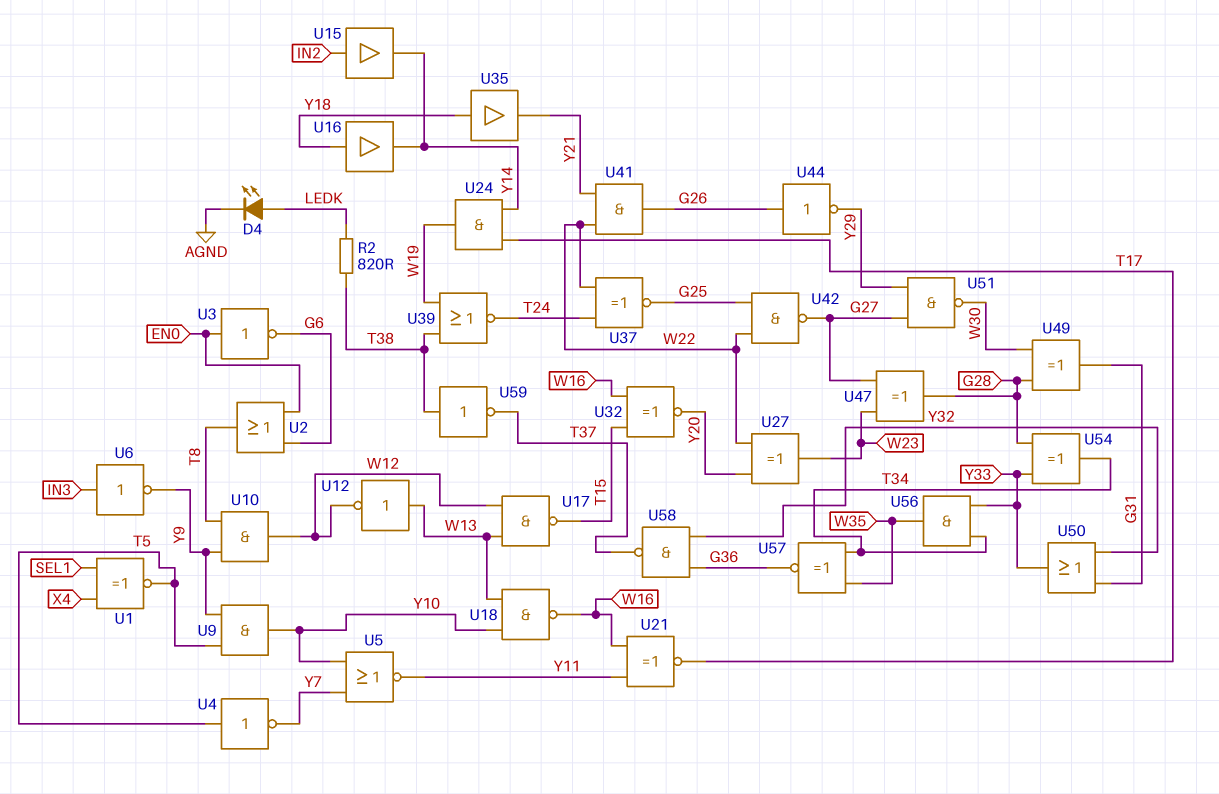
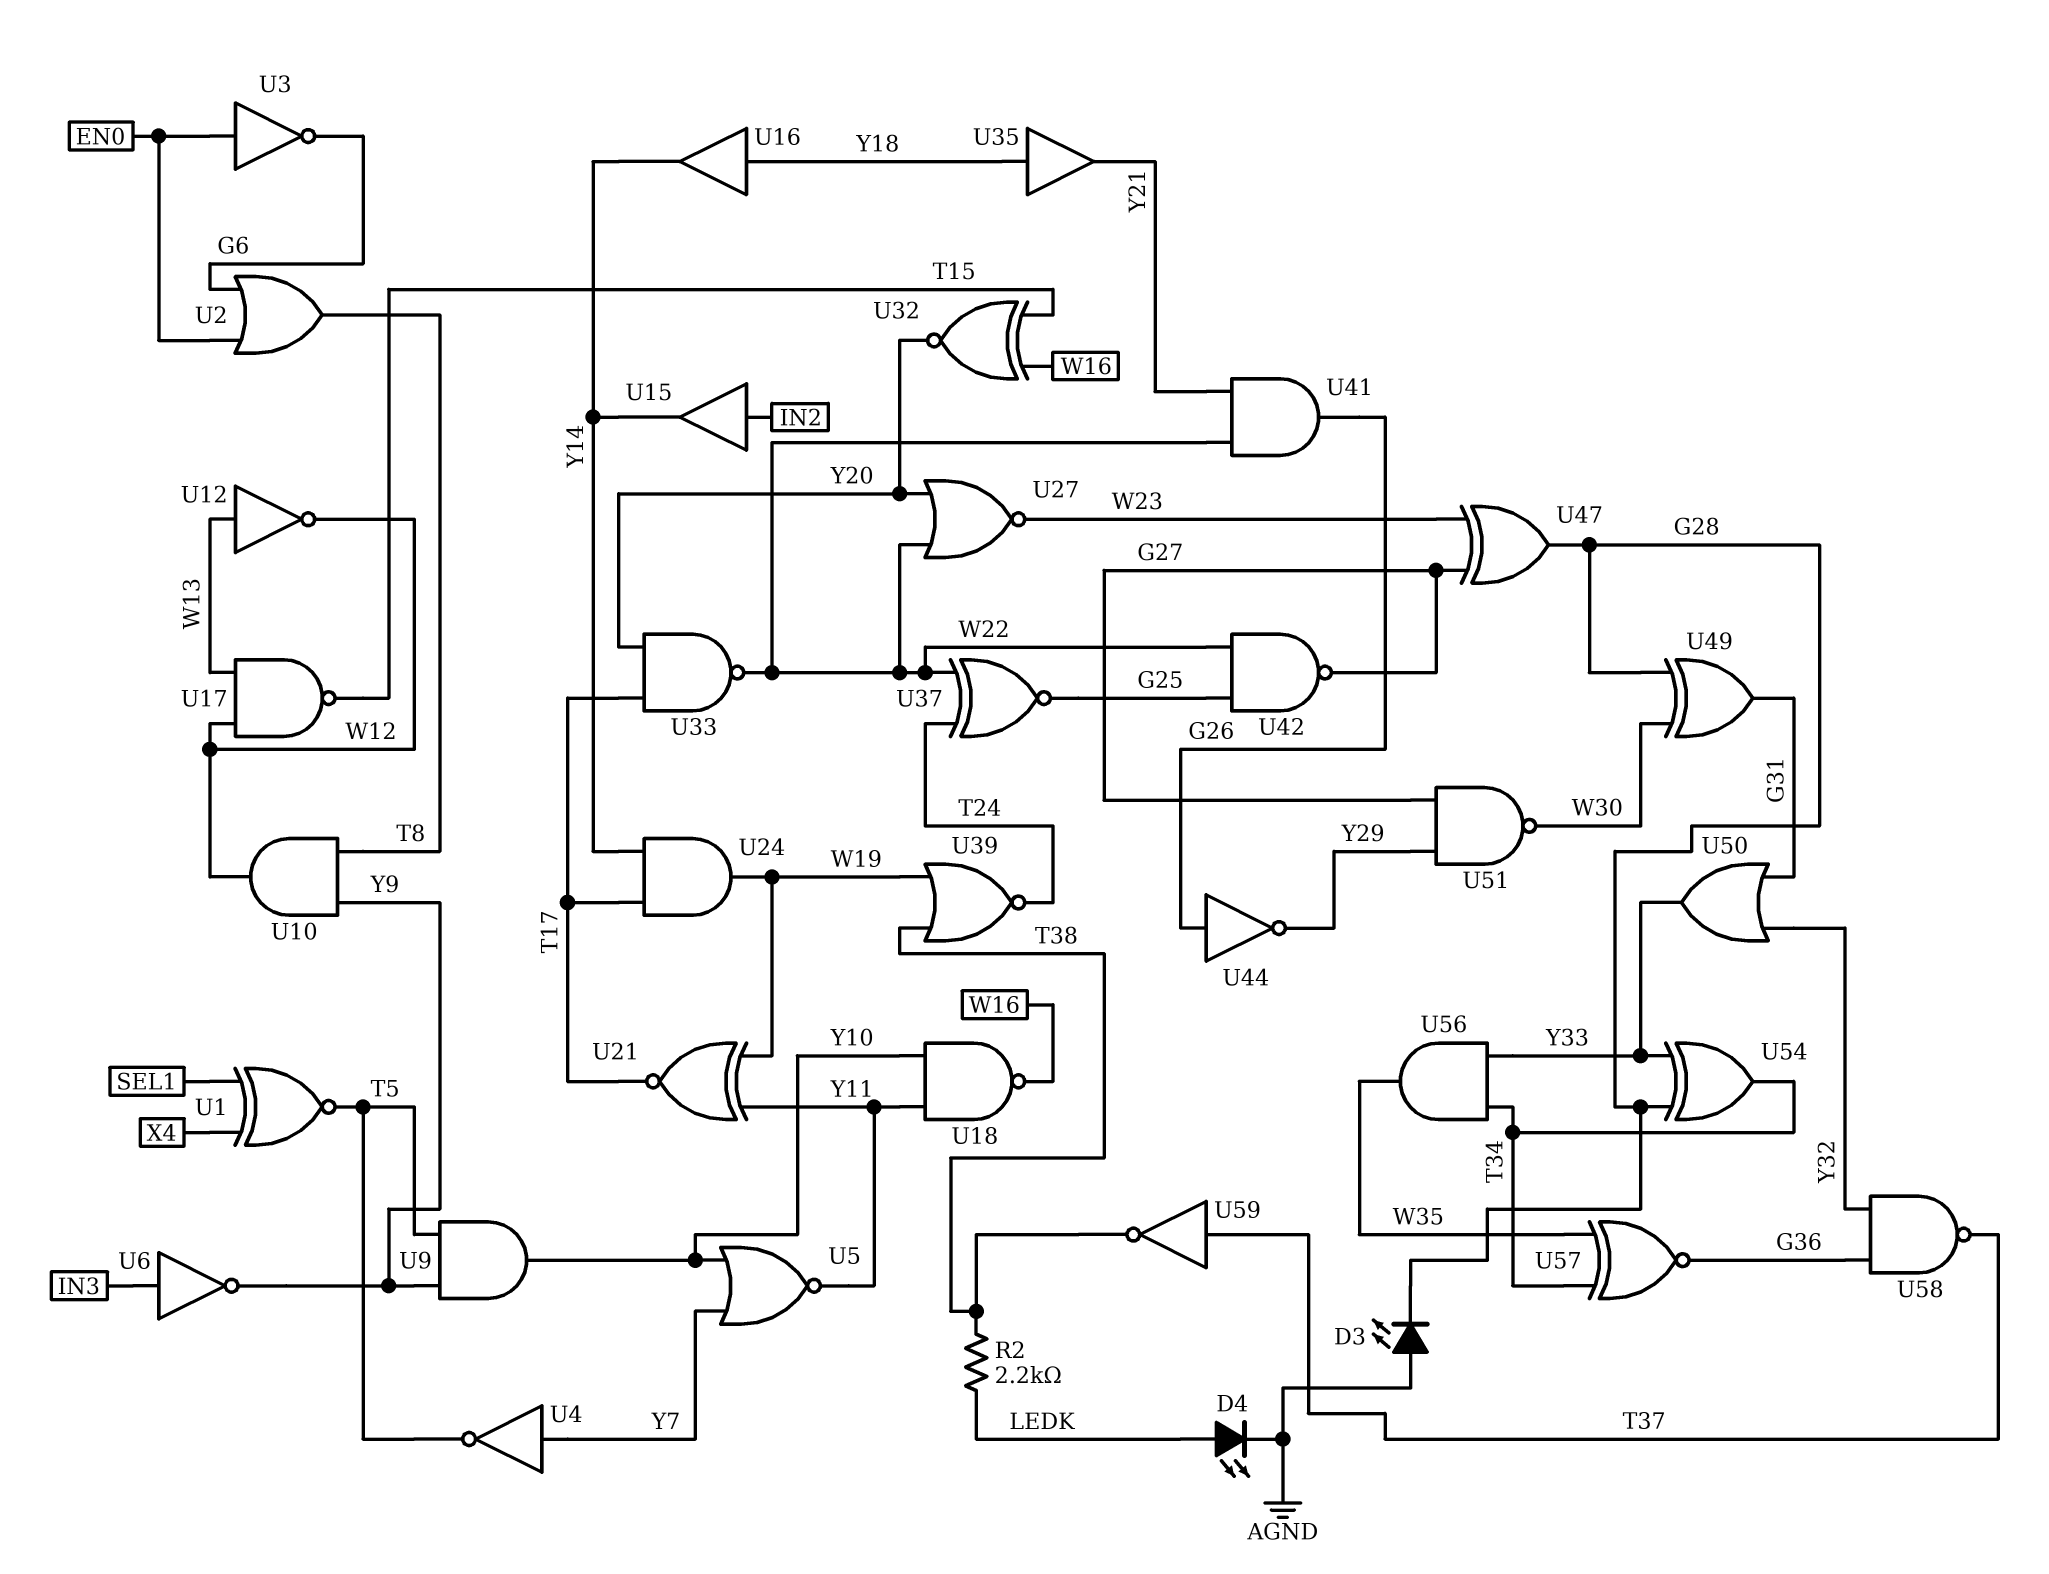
D3: none -> LED (A AGND, K G28)
R2: 820 (LEDK, T38) -> 2.2k (LEDK, T38)
U4: NOT (in T5, out Y7) -> NOT (in Y7, out T5)
U18: NAND (in W13, in Y10, out W16) -> NAND (in Y10, in Y11, out W16)
U21: XNOR (in W16, in Y11, out T17) -> XNOR (in W19, in Y11, out T17)
U27: XOR (in W22, in Y20, out W23) -> NOR (in W22, in Y20, out W23)
U33: none -> NAND (in T17, in Y20, out W22)
U59: NOT (in T38, out T37) -> NOT (in T37, out T38)

